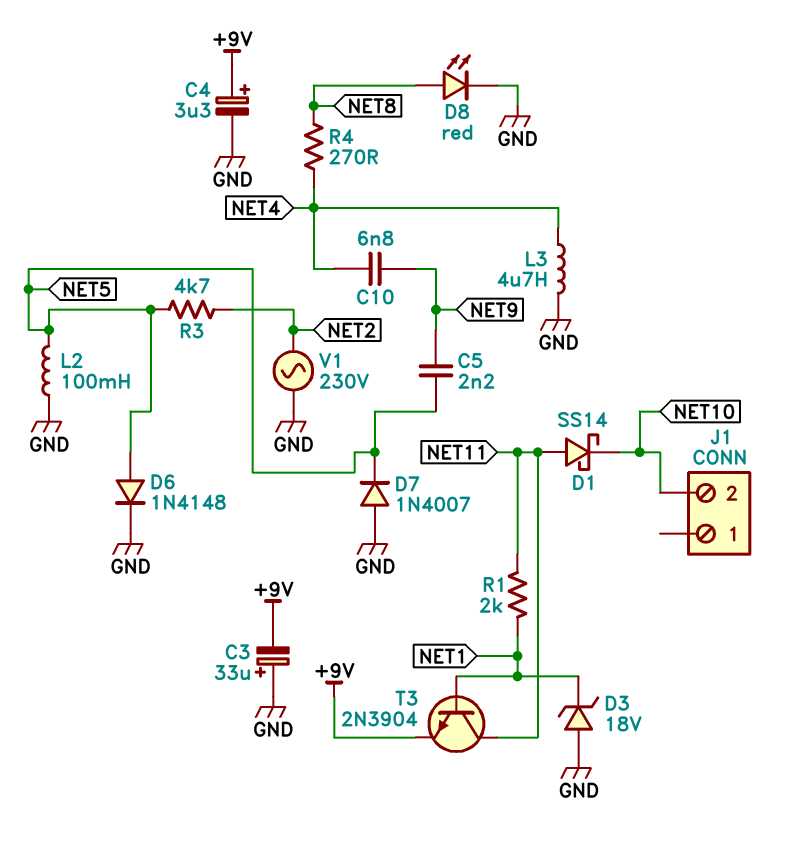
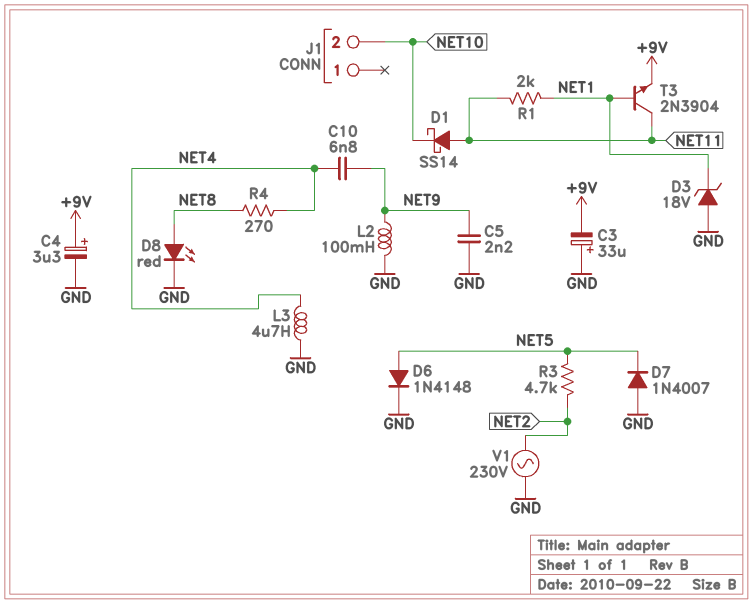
C5: 2.2nF (NET5, NET9) -> 2.2nF (GND, NET9)
L2: 100mH (GND, NET5) -> 100mH (GND, NET9)

